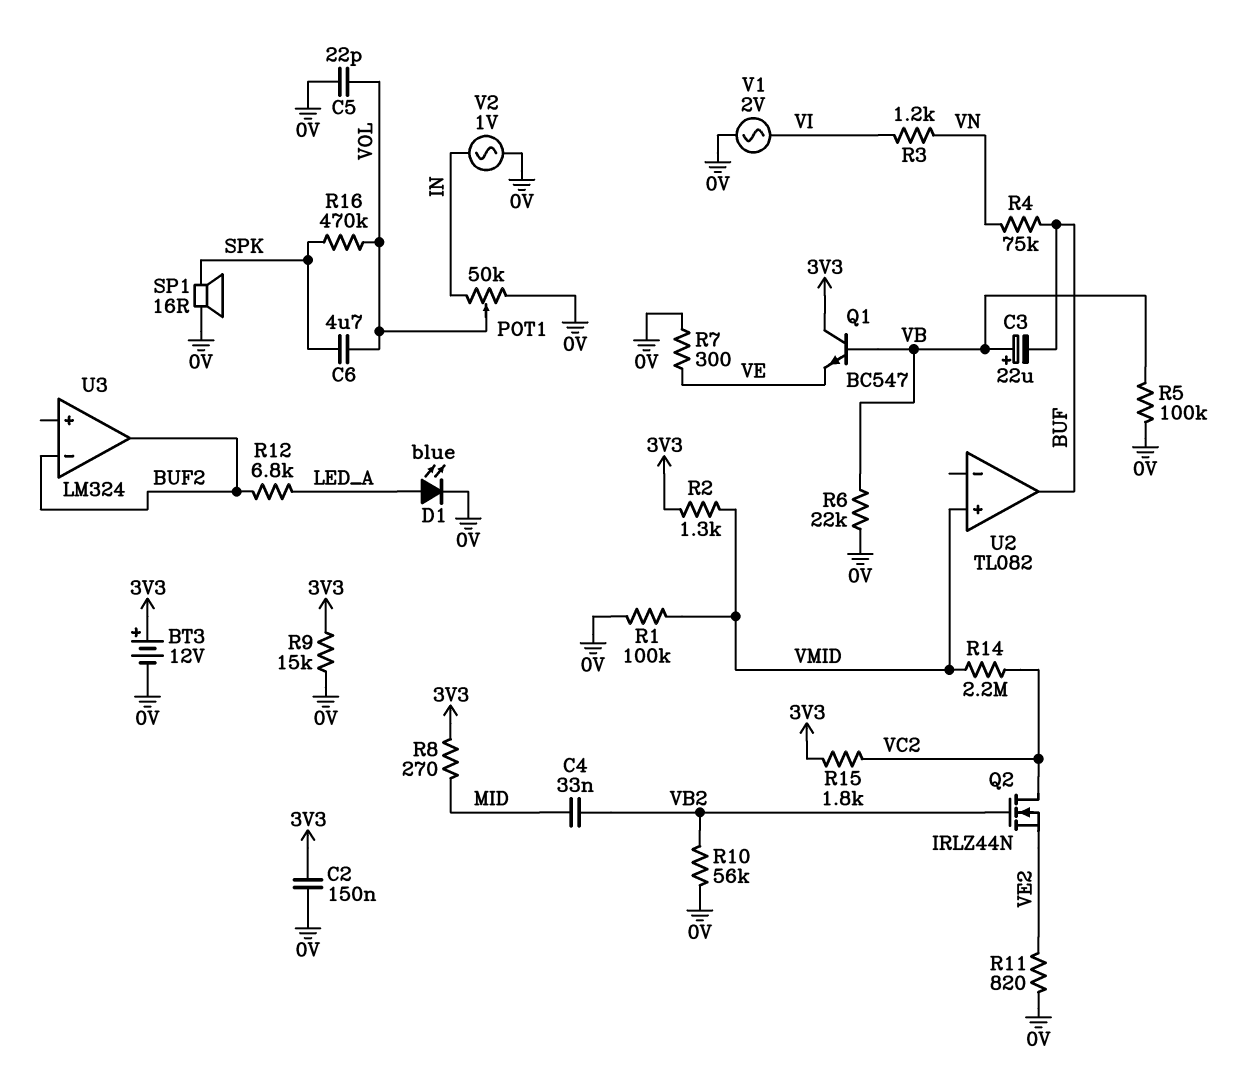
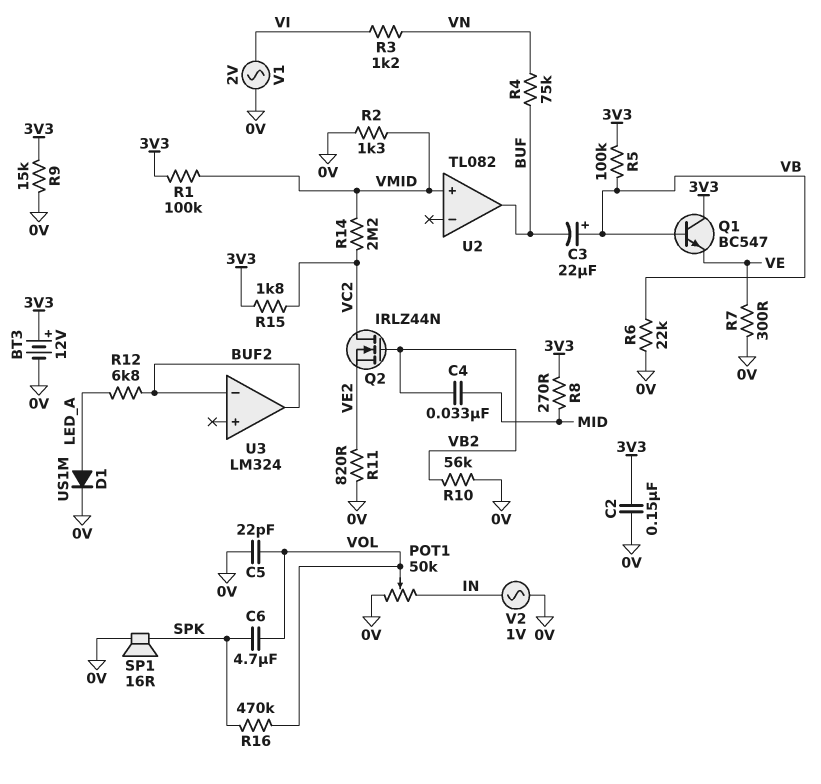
D1: LED blue (A LED_A, K 0V) -> diode US1M (A LED_A, K 0V)
R1: 100k (0V, VMID) -> 100k (3V3, VMID)
R2: 1.3k (3V3, VMID) -> 1.3k (0V, VMID)
R5: 100k (0V, VB) -> 100k (3V3, VB)

